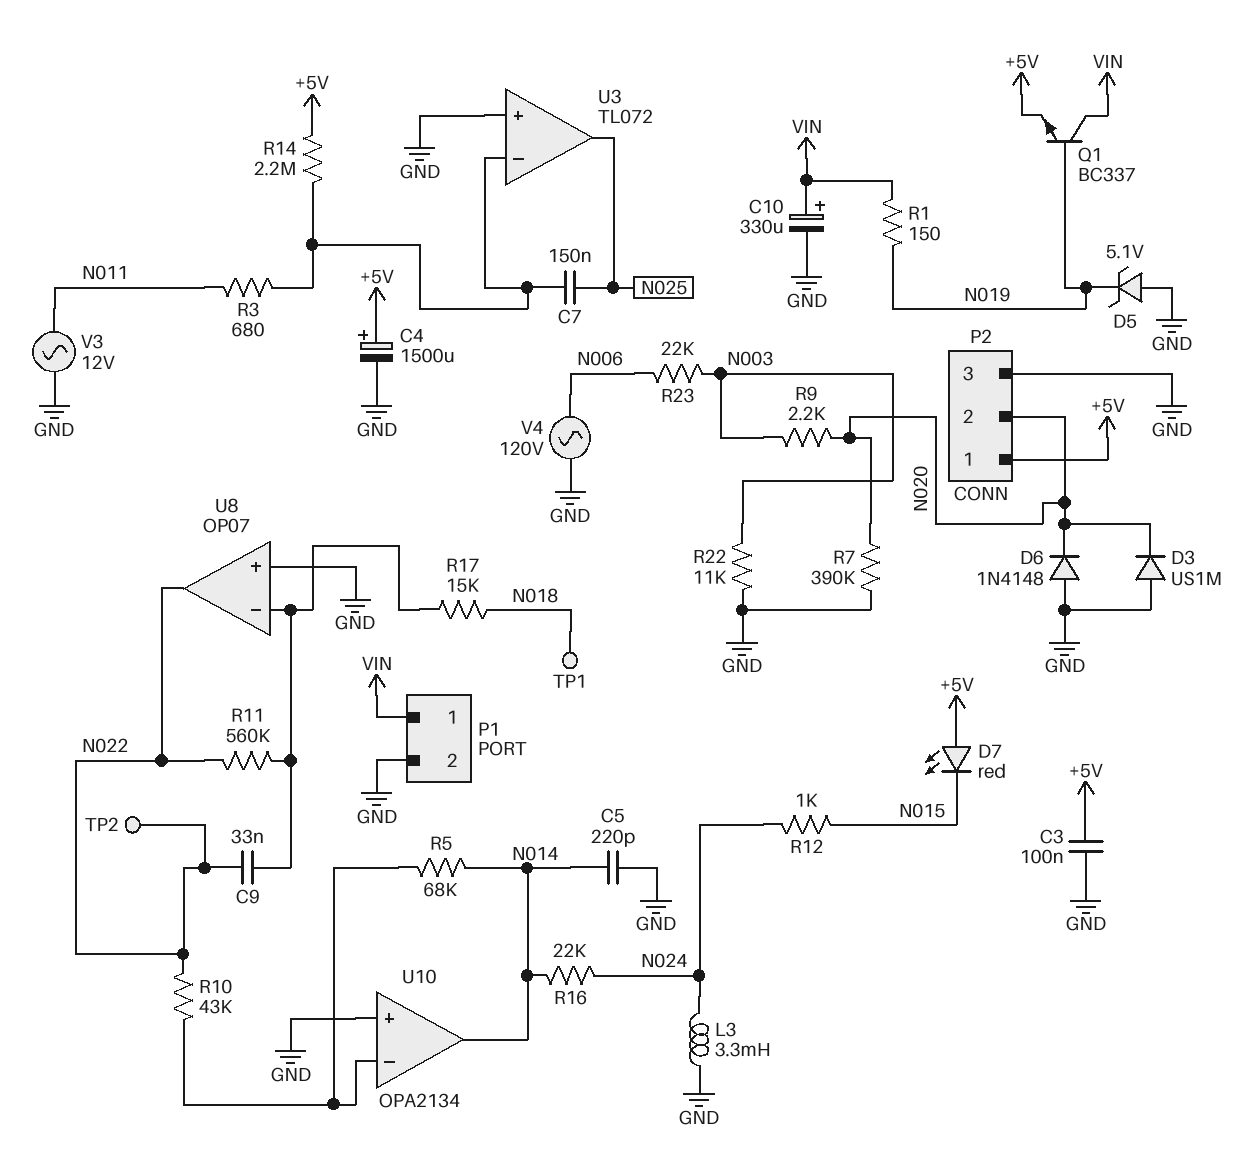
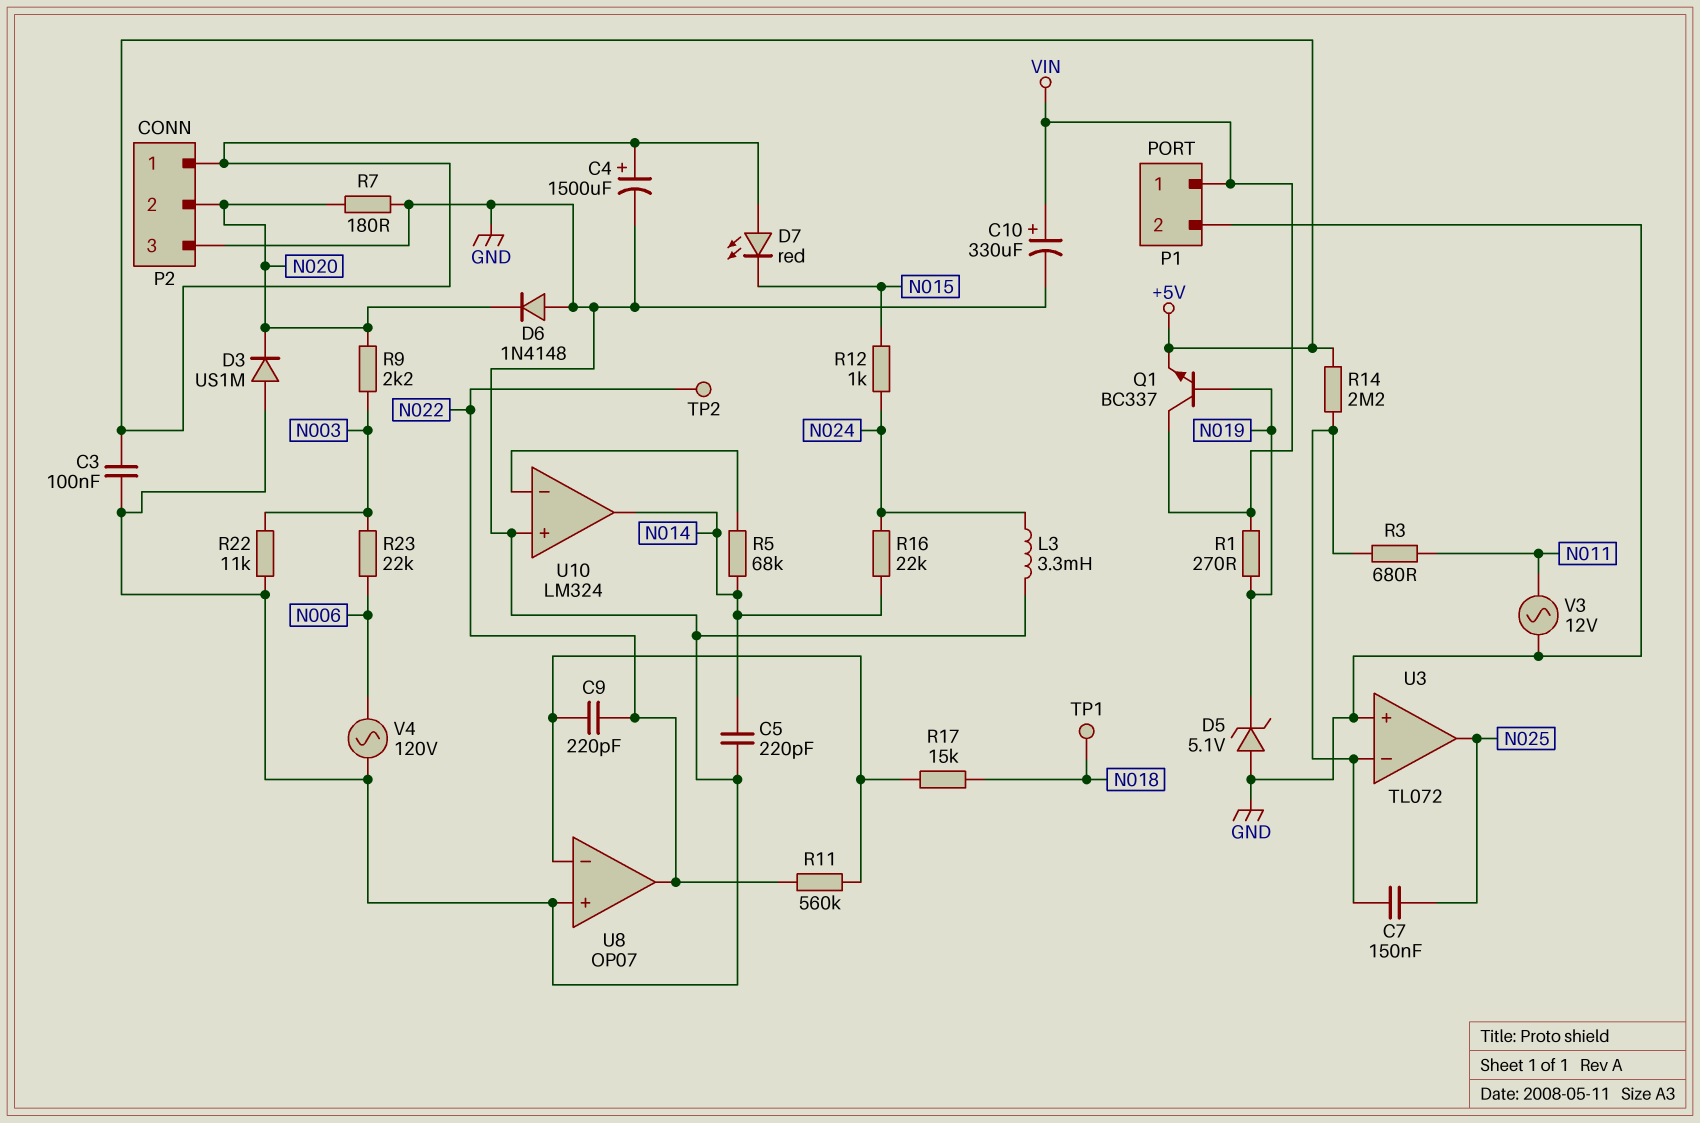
C9: 33nF (N022, U8/in-) -> 220pF (N022, U8/in-)
R1: 150 (N019, VIN) -> 270 (N019, VIN)
R7: 390k (GND, N020) -> 180 (GND, N020)
R10: 43k (N022, U10/in-) -> none
U10: OPA2134 -> LM324

